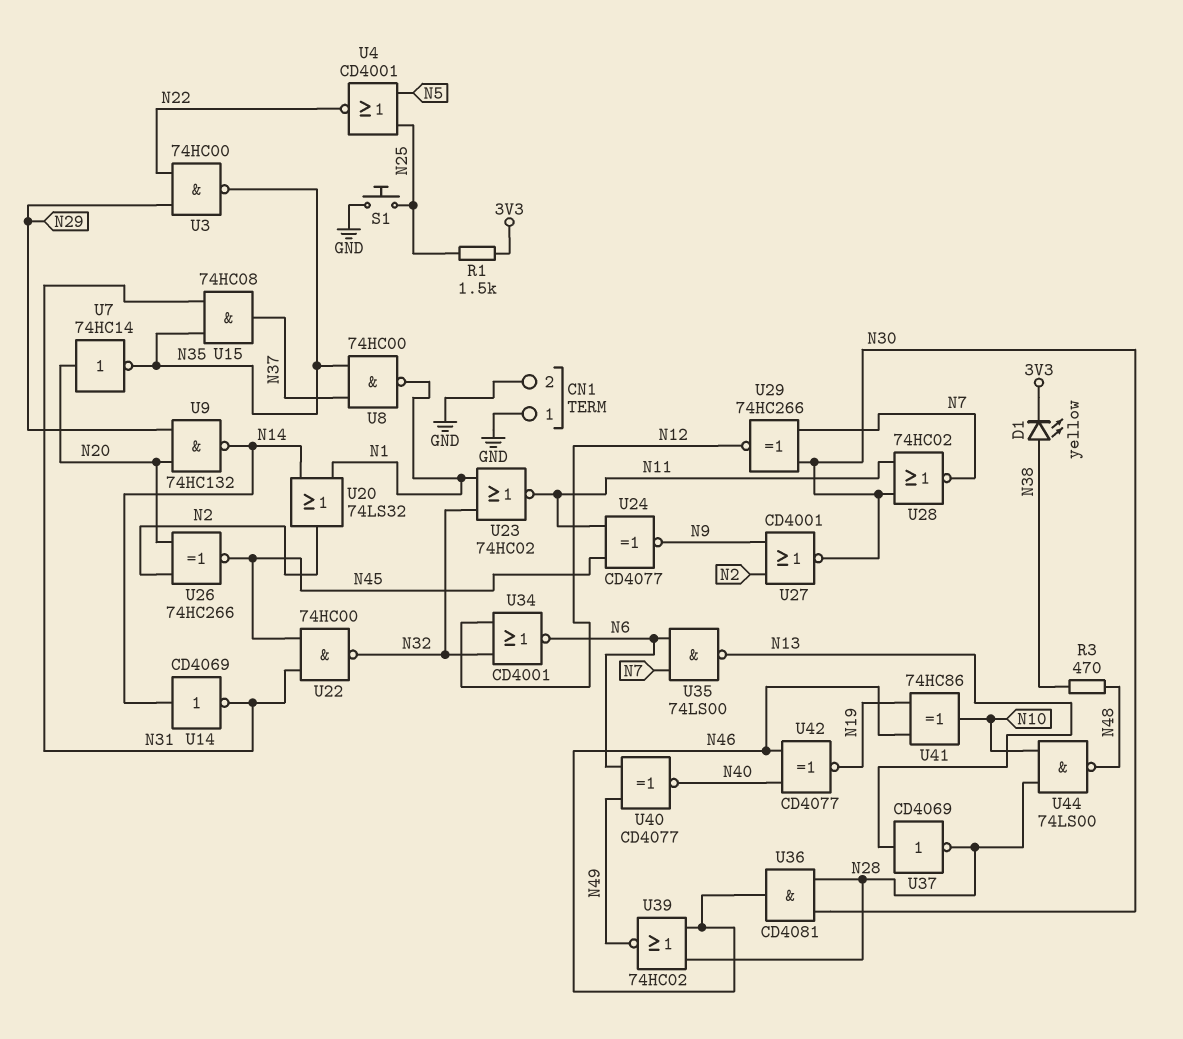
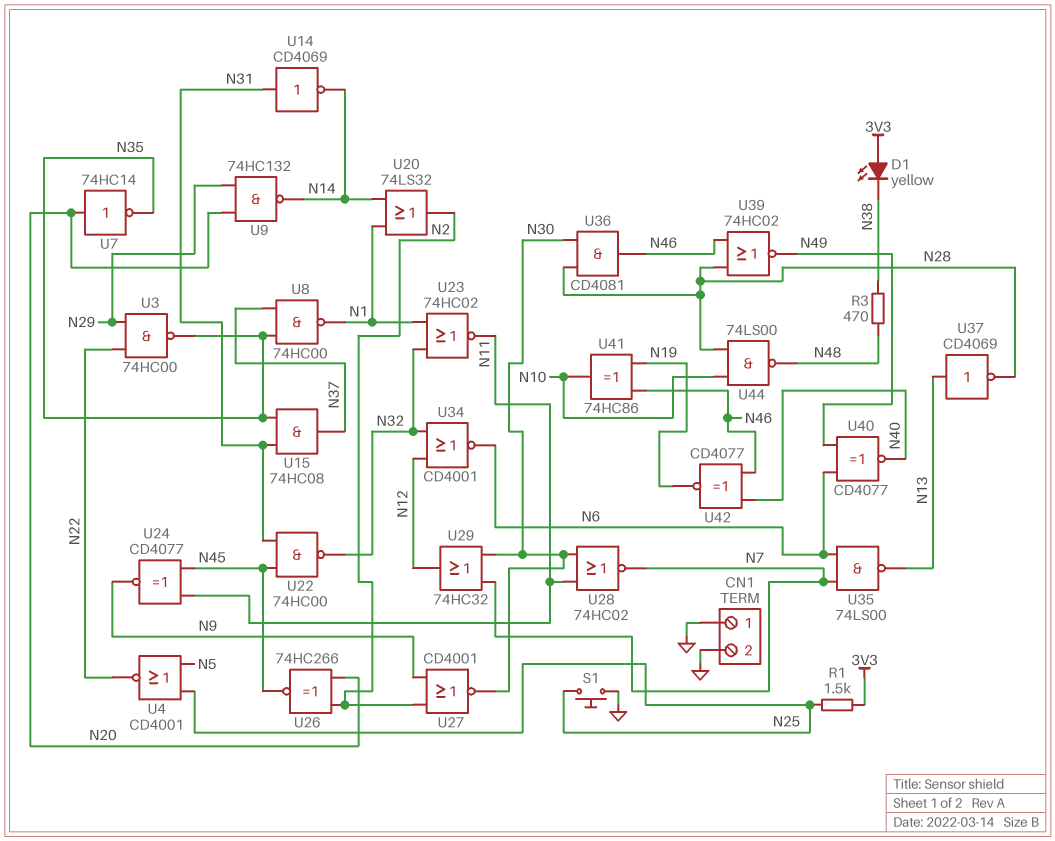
D1: LED yellow (A N38, K 3V3) -> LED yellow (A 3V3, K N38)
U14: NOT CD4069 (in N14, out N31) -> NOT CD4069 (in N31, out N14)
U29: XNOR 74HC266 (in N7, in N30, out N12) -> OR 74HC32 (in N7, in N30, out N12)

